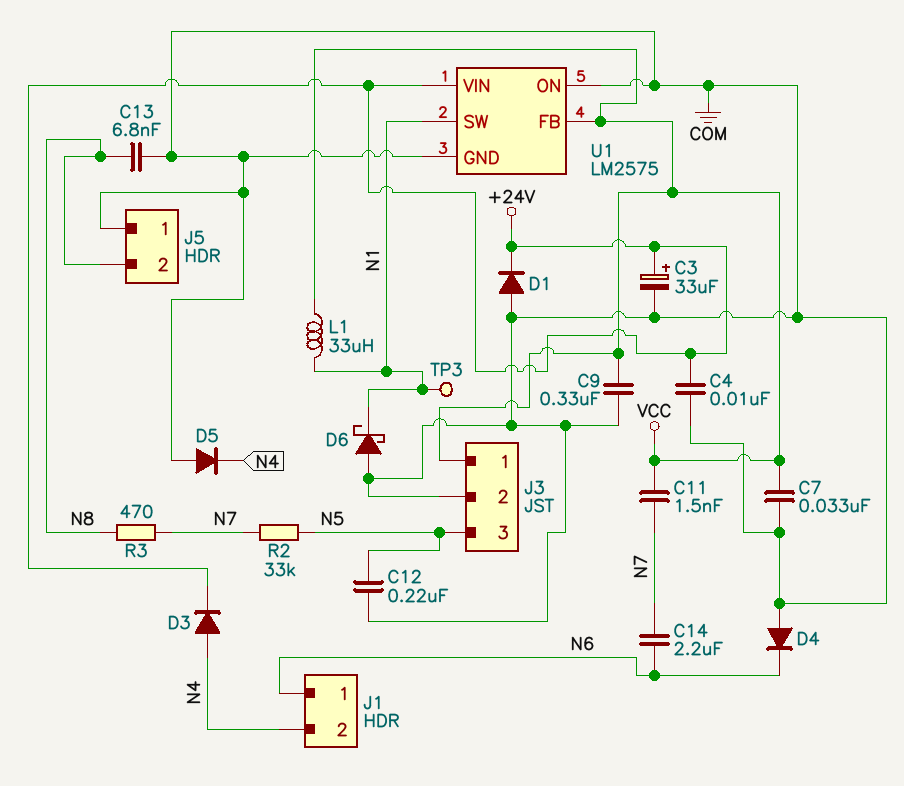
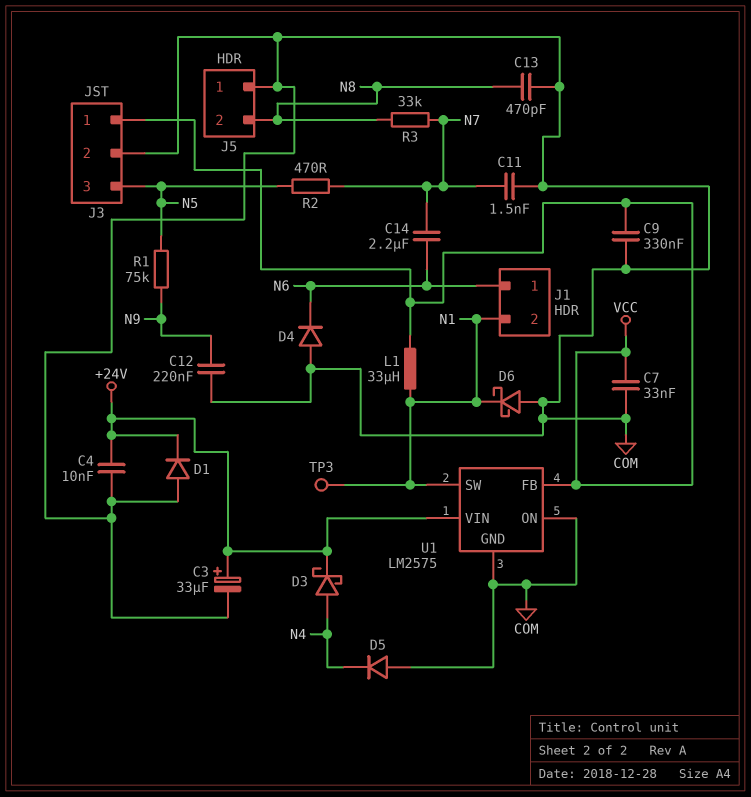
C11: 1.5nF (N7, VCC) -> 1.5nF (COM, N7)
C12: 220nF (COM, N5) -> 220nF (COM, N9)
C13: 6.8nF (COM, N8) -> 470pF (COM, N8)
D3: diode (A N4, K +24V) -> schottky (A N4, K +24V)
J1 pin 2: N4 -> N1
R1: none -> 75k (N5, N9)
R2: 33k (N5, N7) -> 470 (N5, N7)
R3: 470 (N7, N8) -> 33k (N7, N8)

